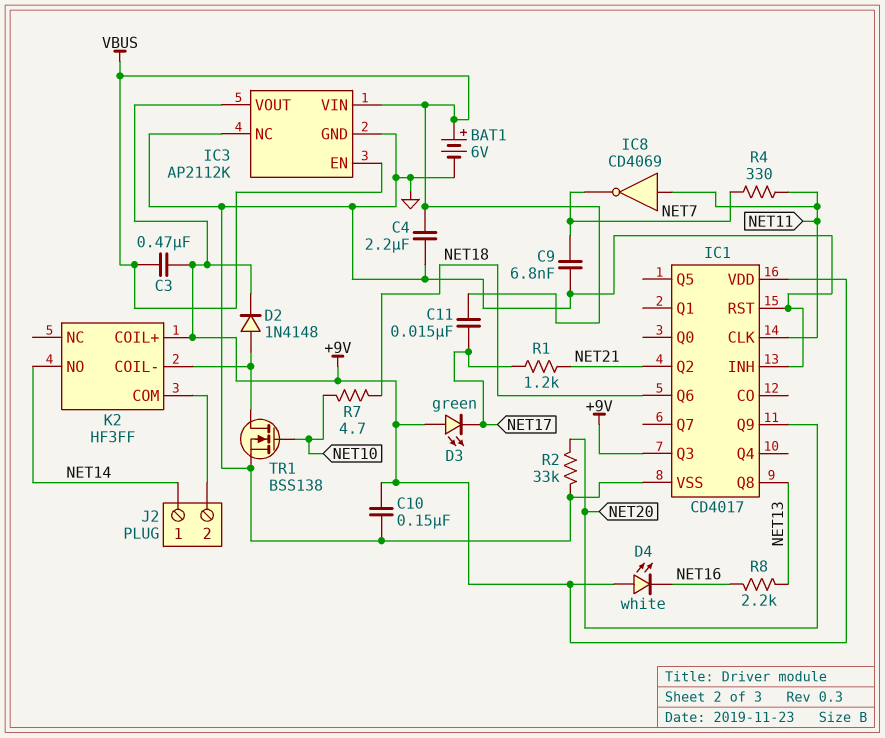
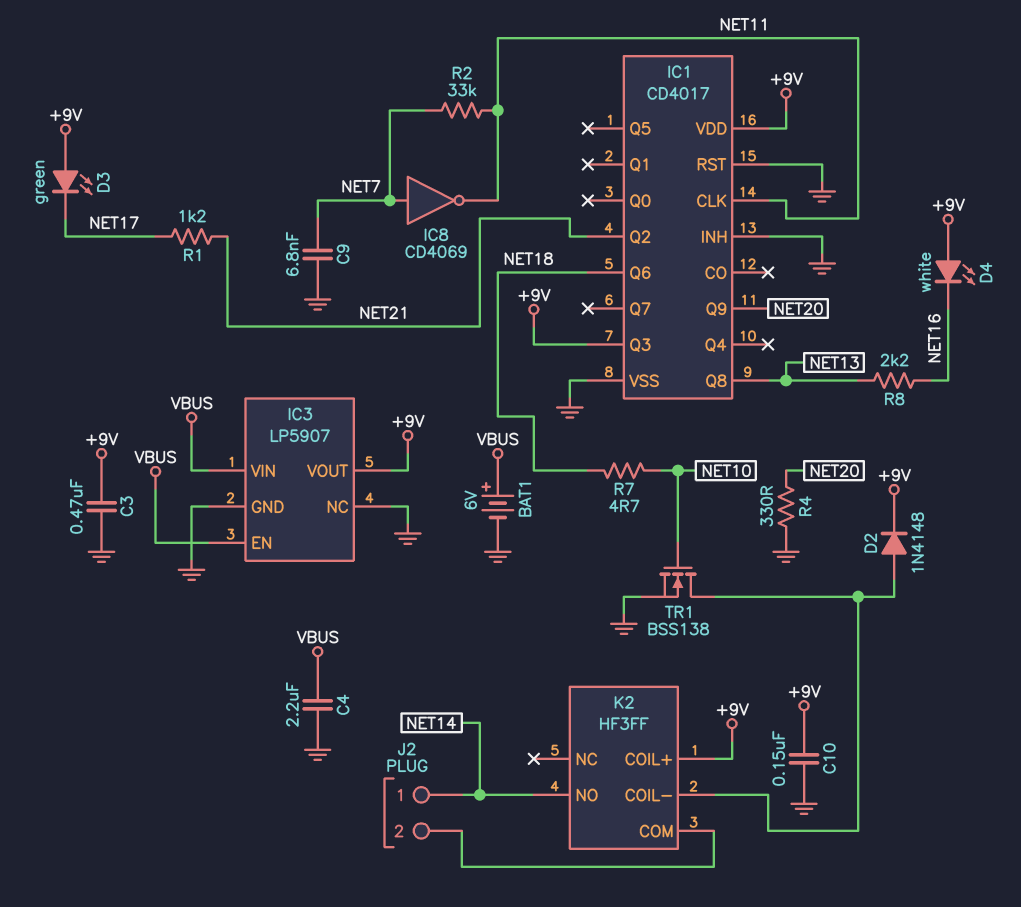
C3: 470nF (+9V, VBUS) -> 470nF (+9V, GND)
C11: 15nF (NET17, VBUS) -> none
IC3: AP2112K -> LP5907
IC8: NOT CD4069 (in NET11, out NET7) -> NOT CD4069 (in NET7, out NET11)
R2: 33k (GND, NET20) -> 33k (NET7, NET11)
R4: 330 (NET7, NET11) -> 330 (GND, NET20)

